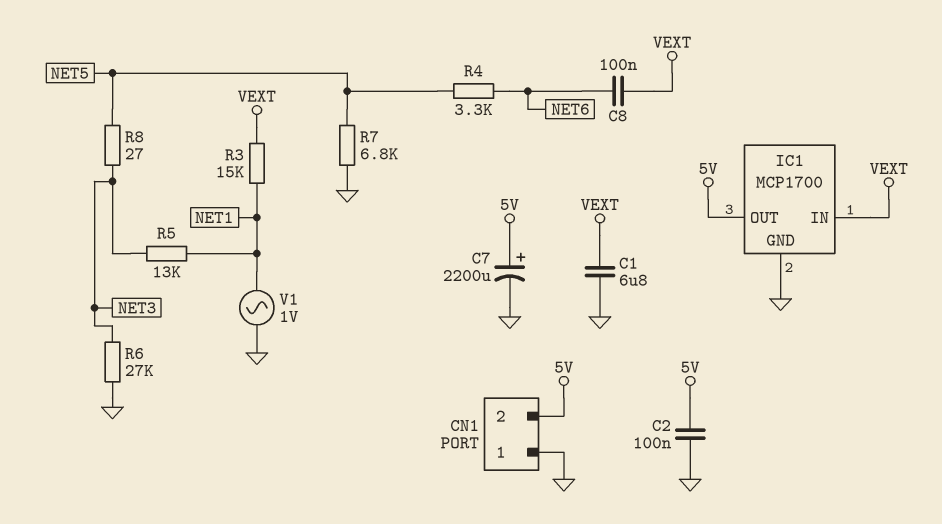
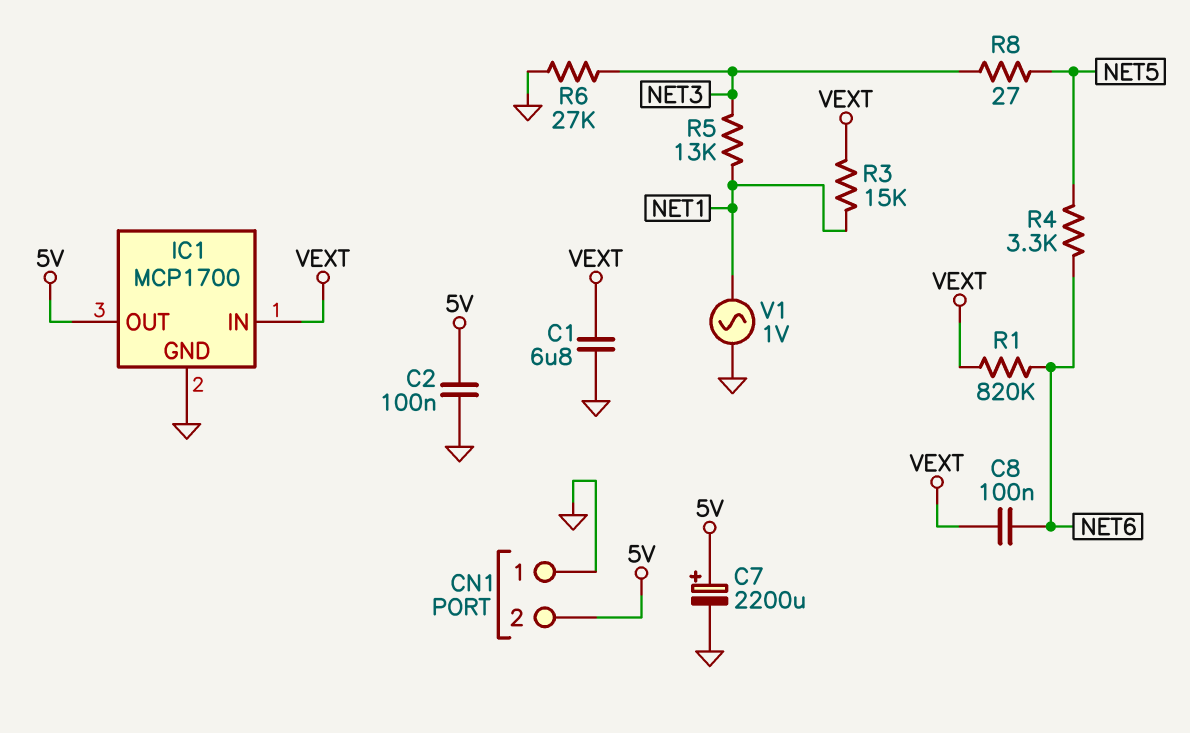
R1: none -> 820k (NET6, VEXT)
R7: 6.8k (GND, NET5) -> none

